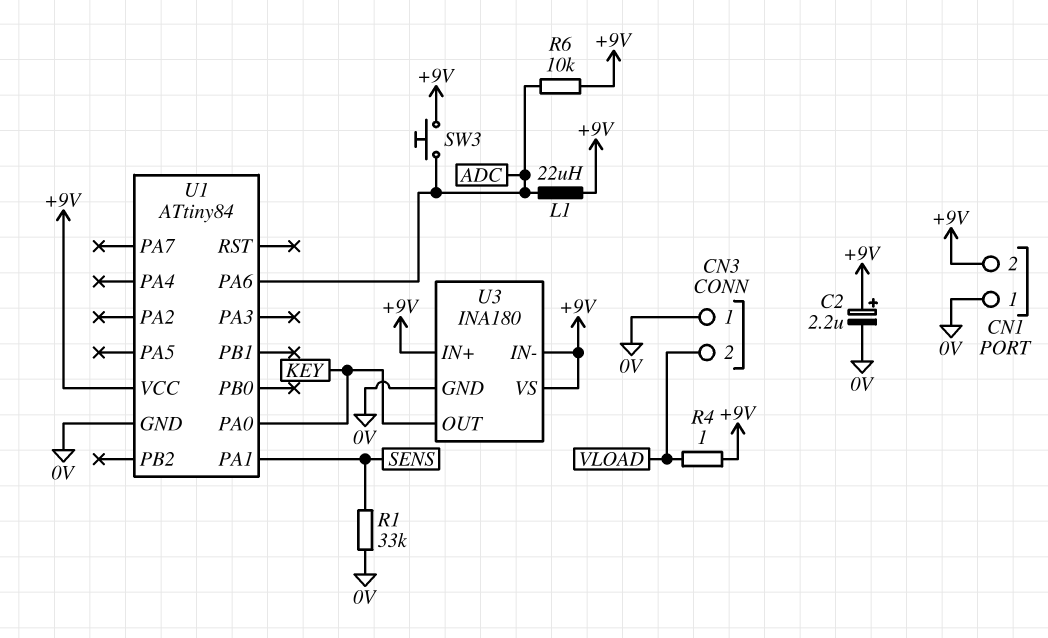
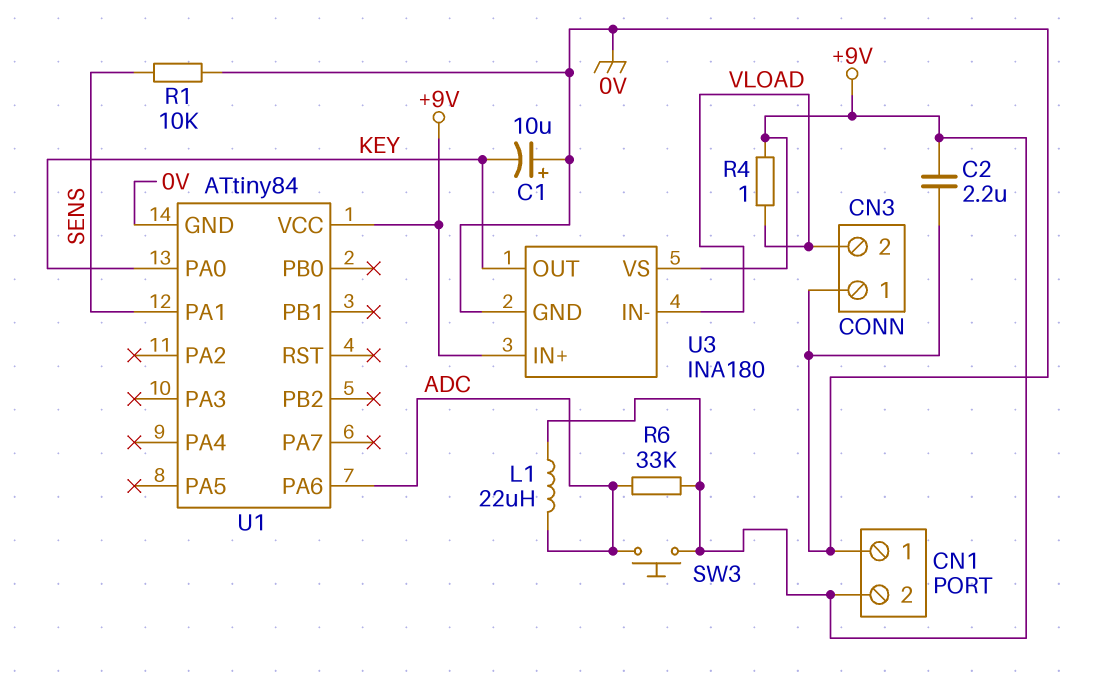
C1: none -> 10uF (plus 0V, minus KEY)
C2: 2.2uF (plus +9V, minus 0V) -> 2.2uF (+9V, 0V)
R1: 33k (0V, SENS) -> 10k (0V, SENS)
R6: 10k (+9V, ADC) -> 33k (+9V, ADC)
U3 pin IN-: +9V -> VLOAD

